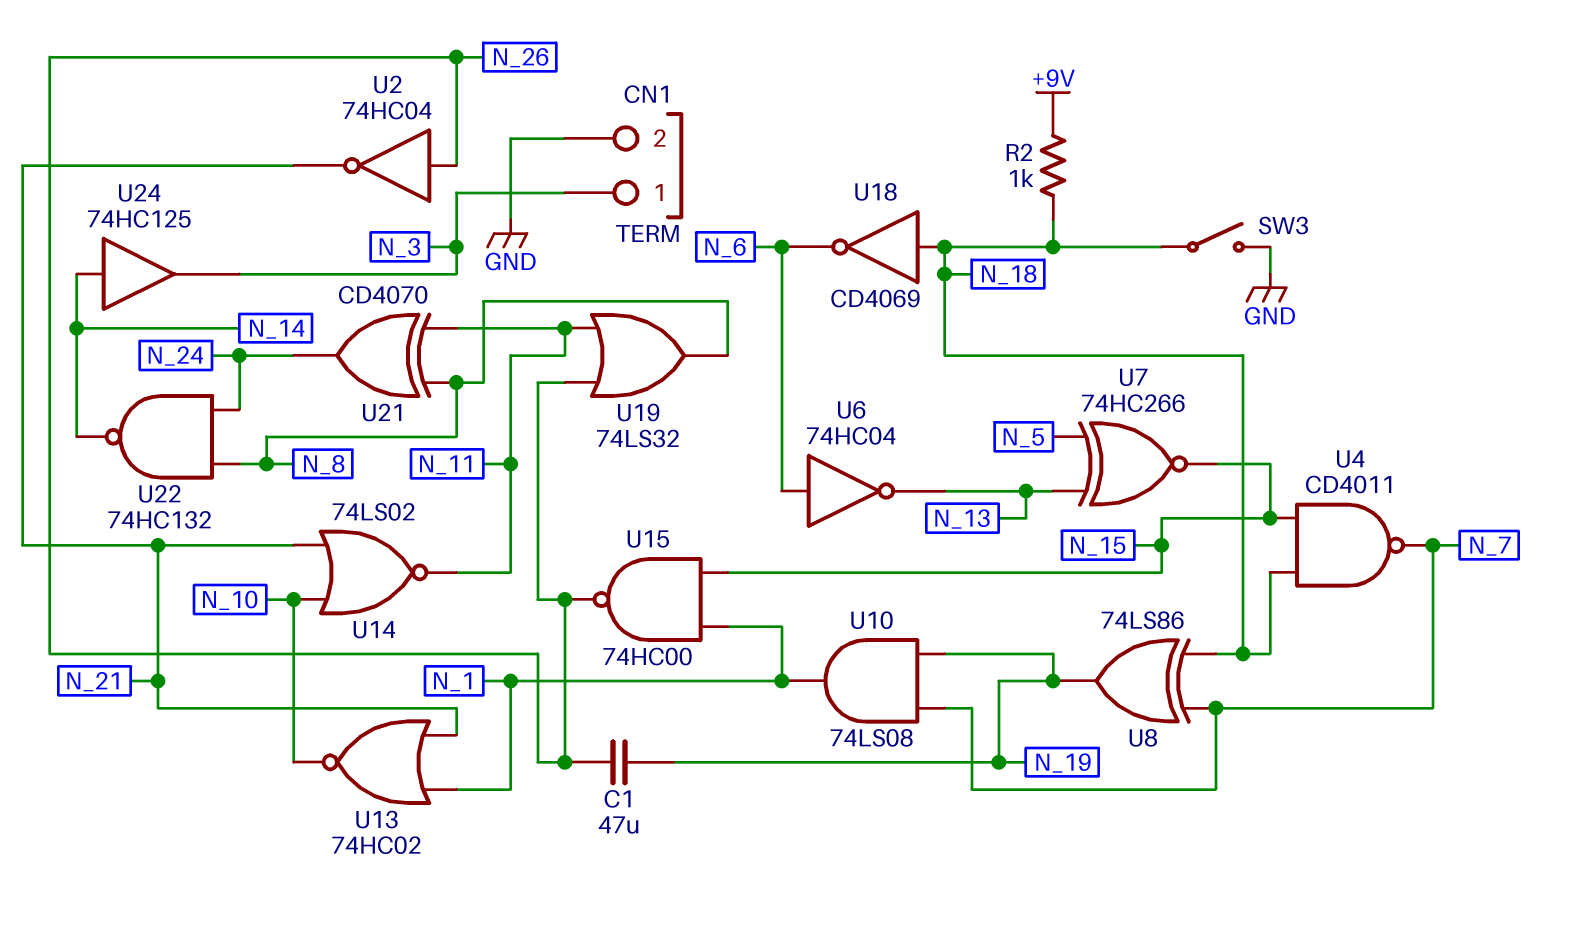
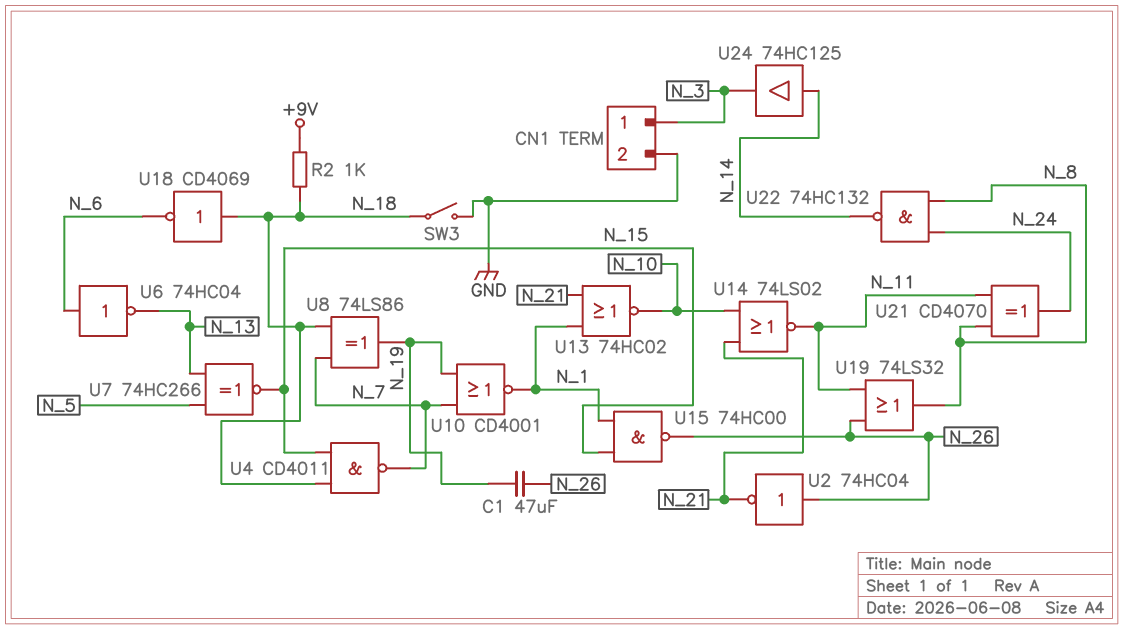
U10: AND 74LS08 (in N_7, in N_19, out N_1) -> NOR CD4001 (in N_7, in N_19, out N_1)

